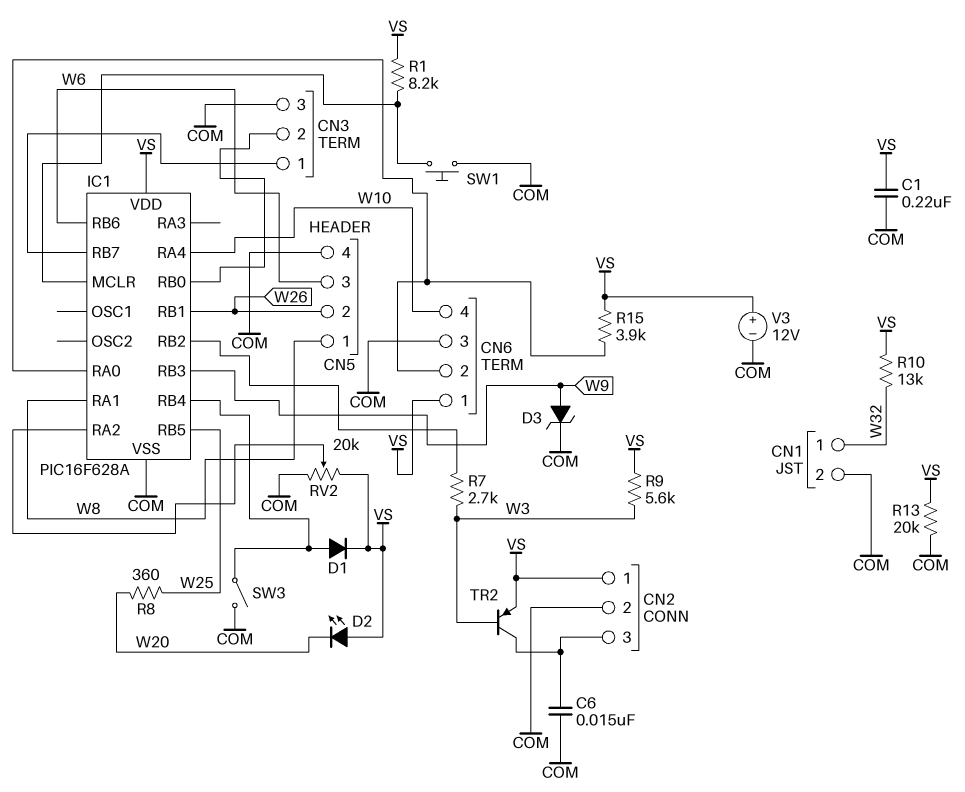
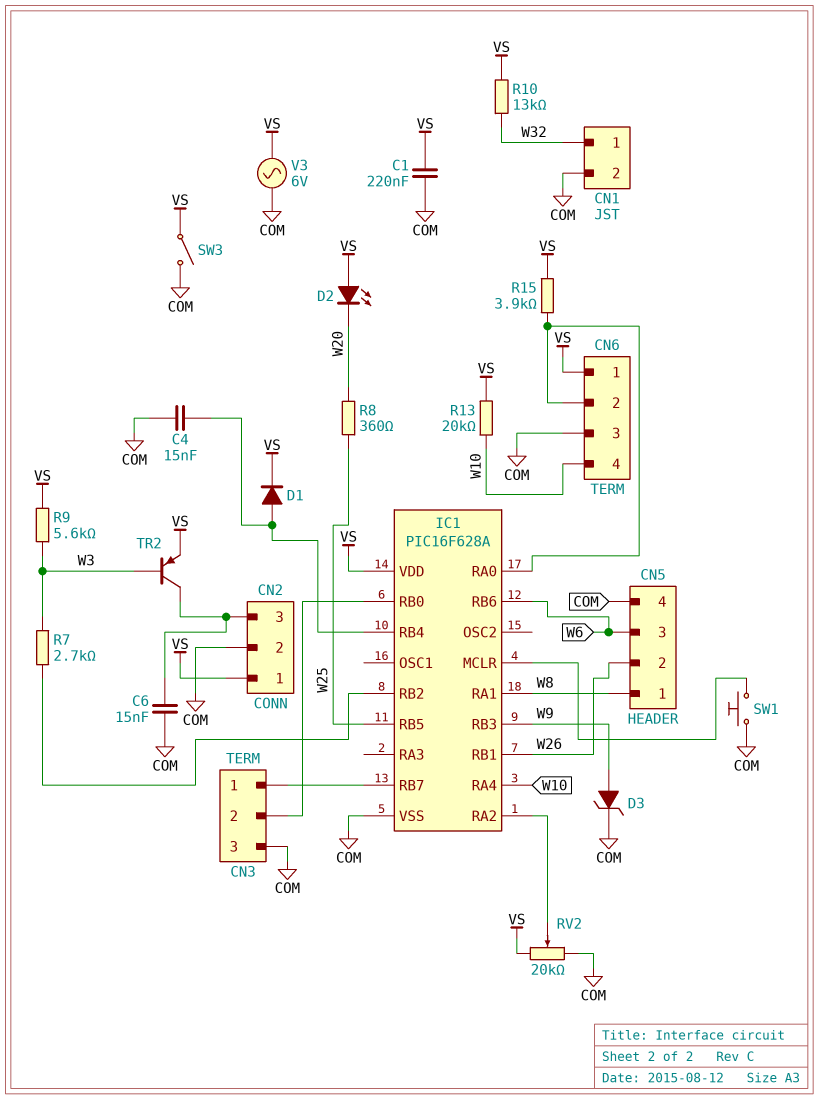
C4: none -> 15nF (COM, IC1/RB4)
R1: 8.2k (IC1/MCLR, VS) -> none
R13: 20k (COM, VS) -> 20k (VS, W10)
SW3: switch (COM, IC1/RB4) -> switch (COM, VS)
V3: 12V (plus VS, minus COM) -> AC 6V (COM, VS)

